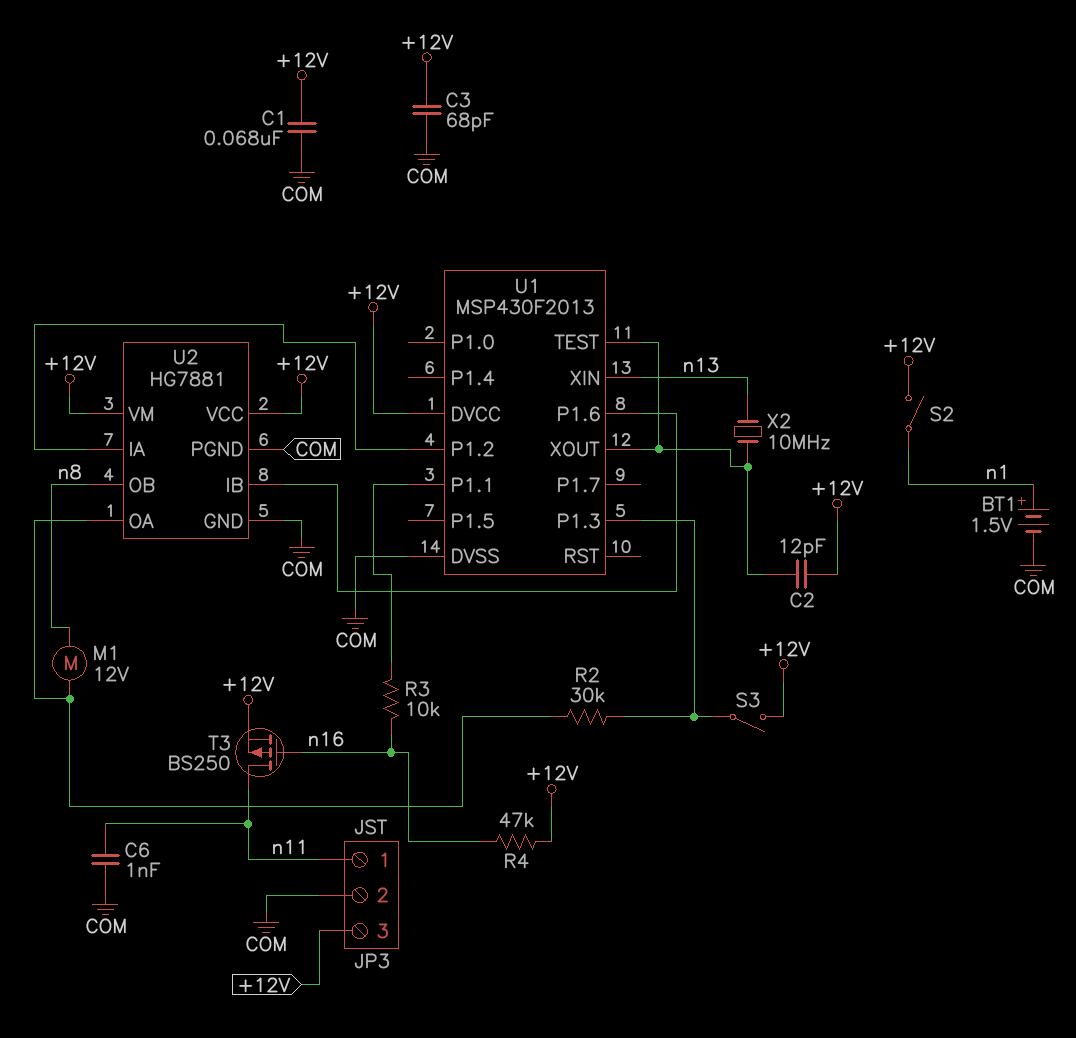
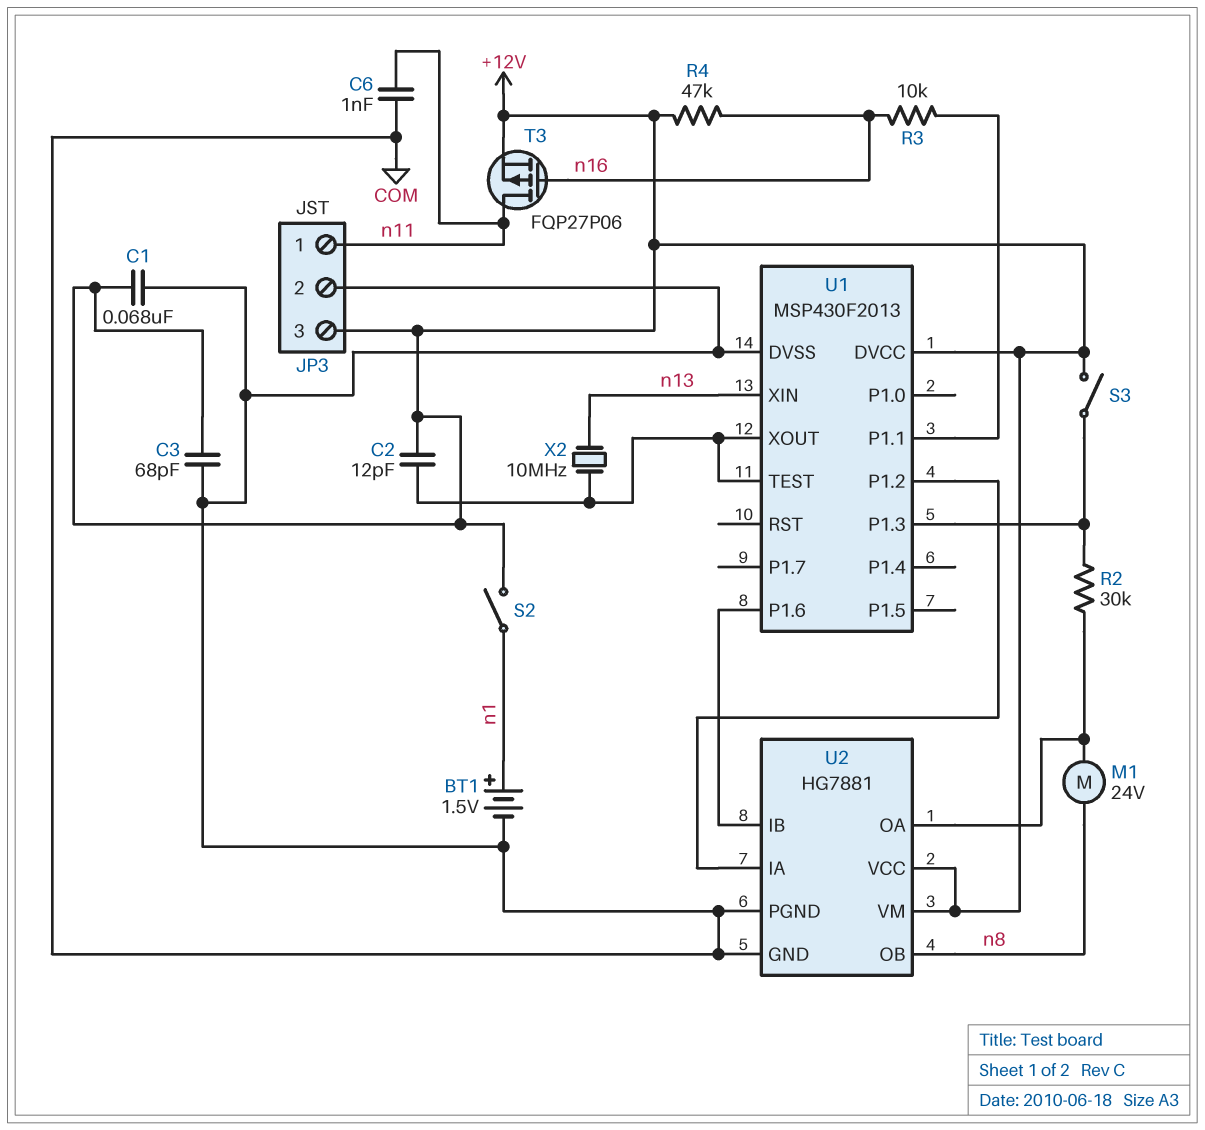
M1: motor 12V (U2/OA, n8) -> motor 24V (U2/OA, n8)
T3: PMOS BS250 (G n16, D n11, S +12V) -> PMOS FQP27P06 (G n16, D n11, S +12V)

